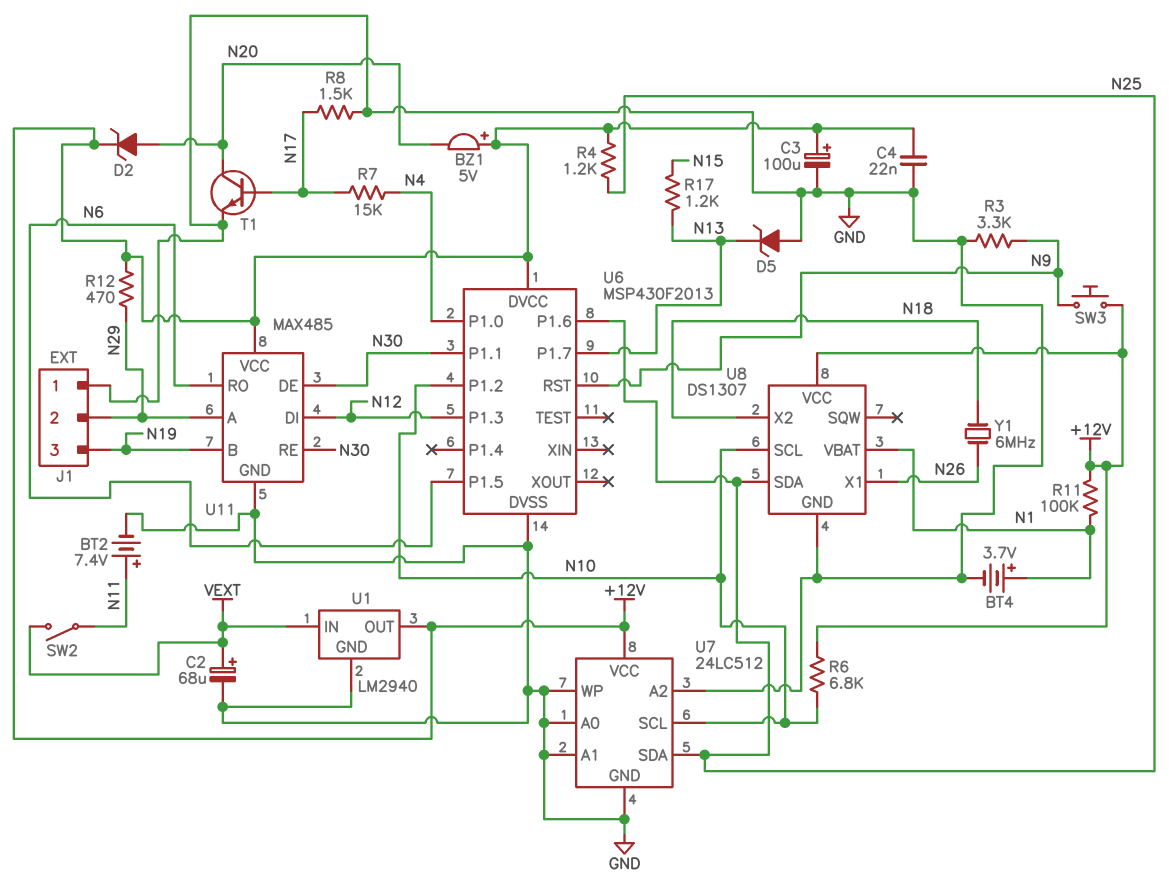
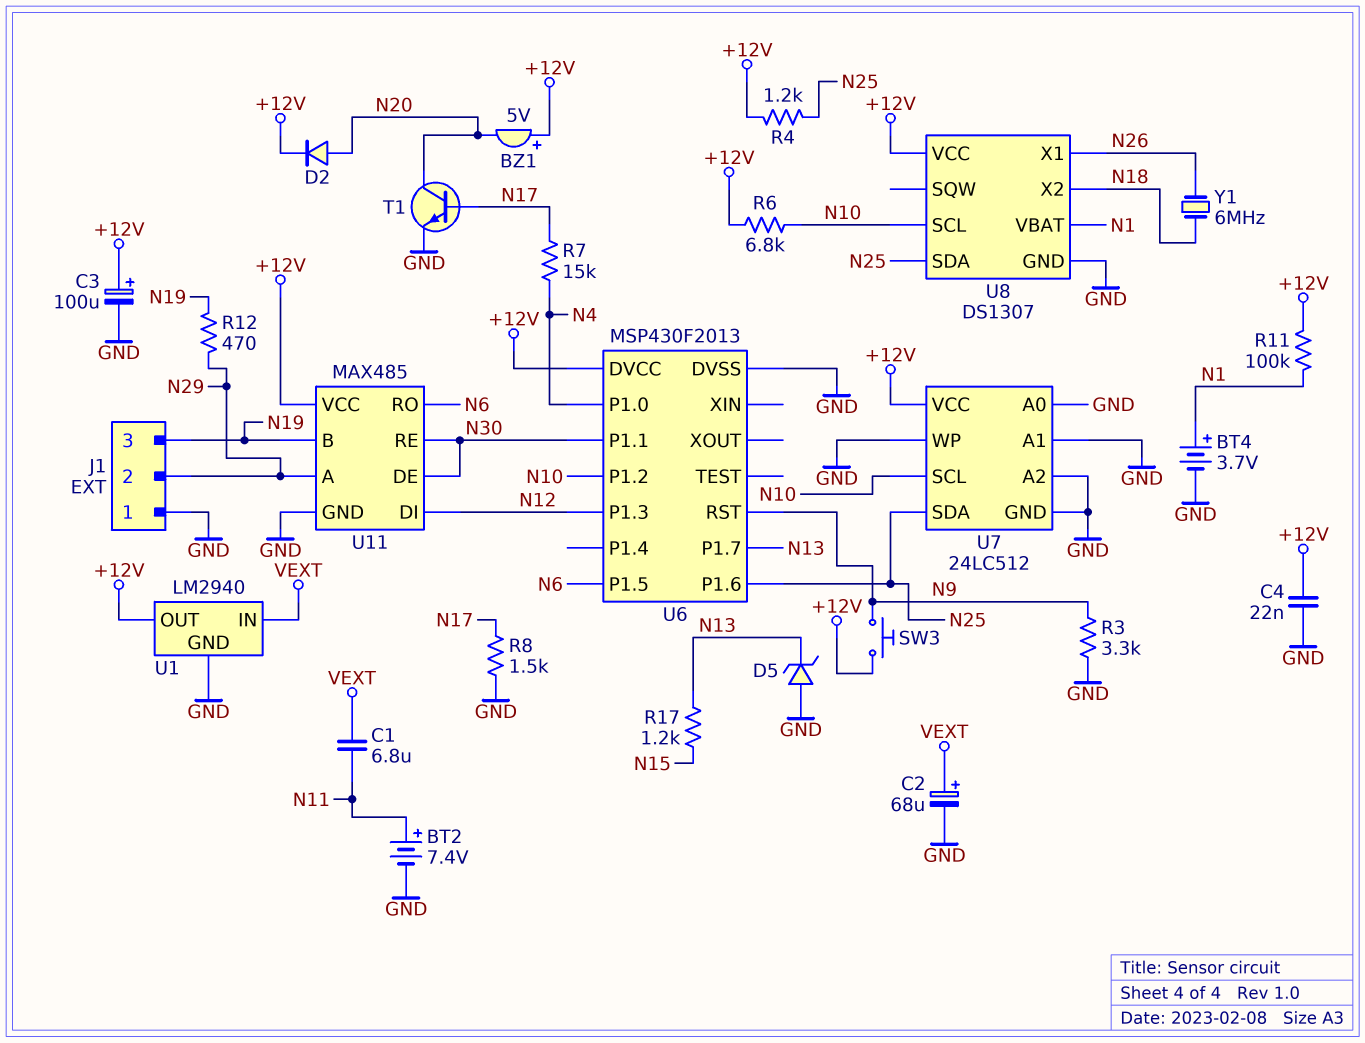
C1: none -> 6.8uF (N11, VEXT)
D2: zener (A N20, K +12V) -> diode (A N20, K +12V)
R12: 470 (+12V, N29) -> 470 (N19, N29)
SW2: switch (N11, VEXT) -> none

